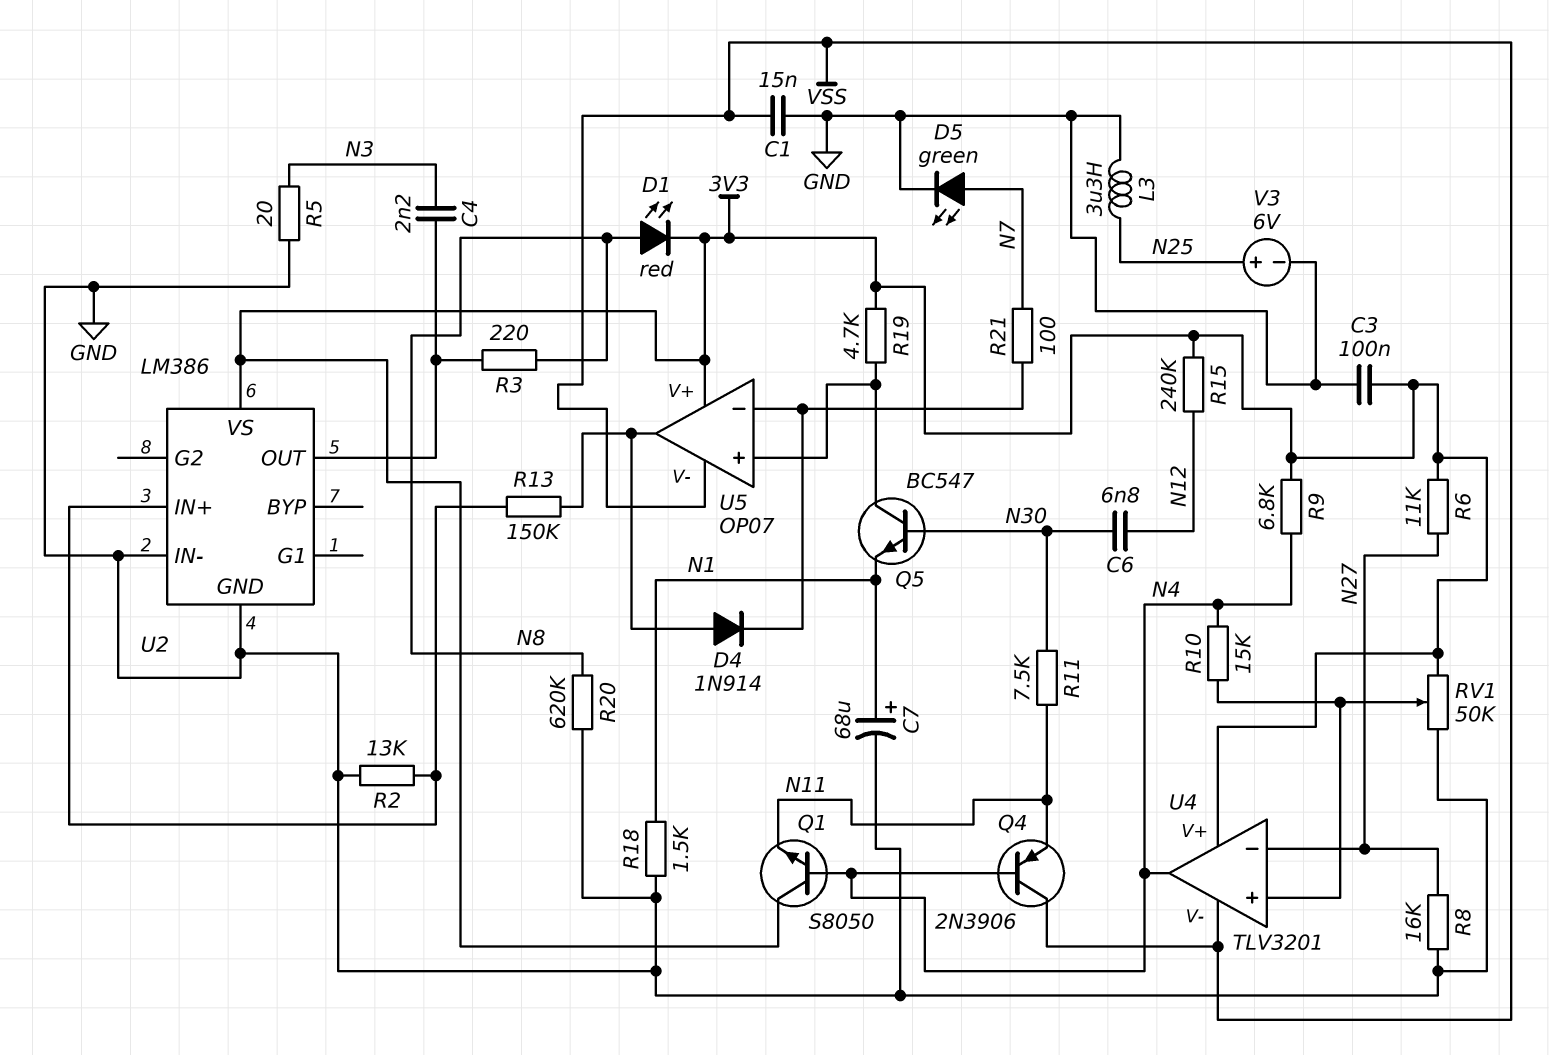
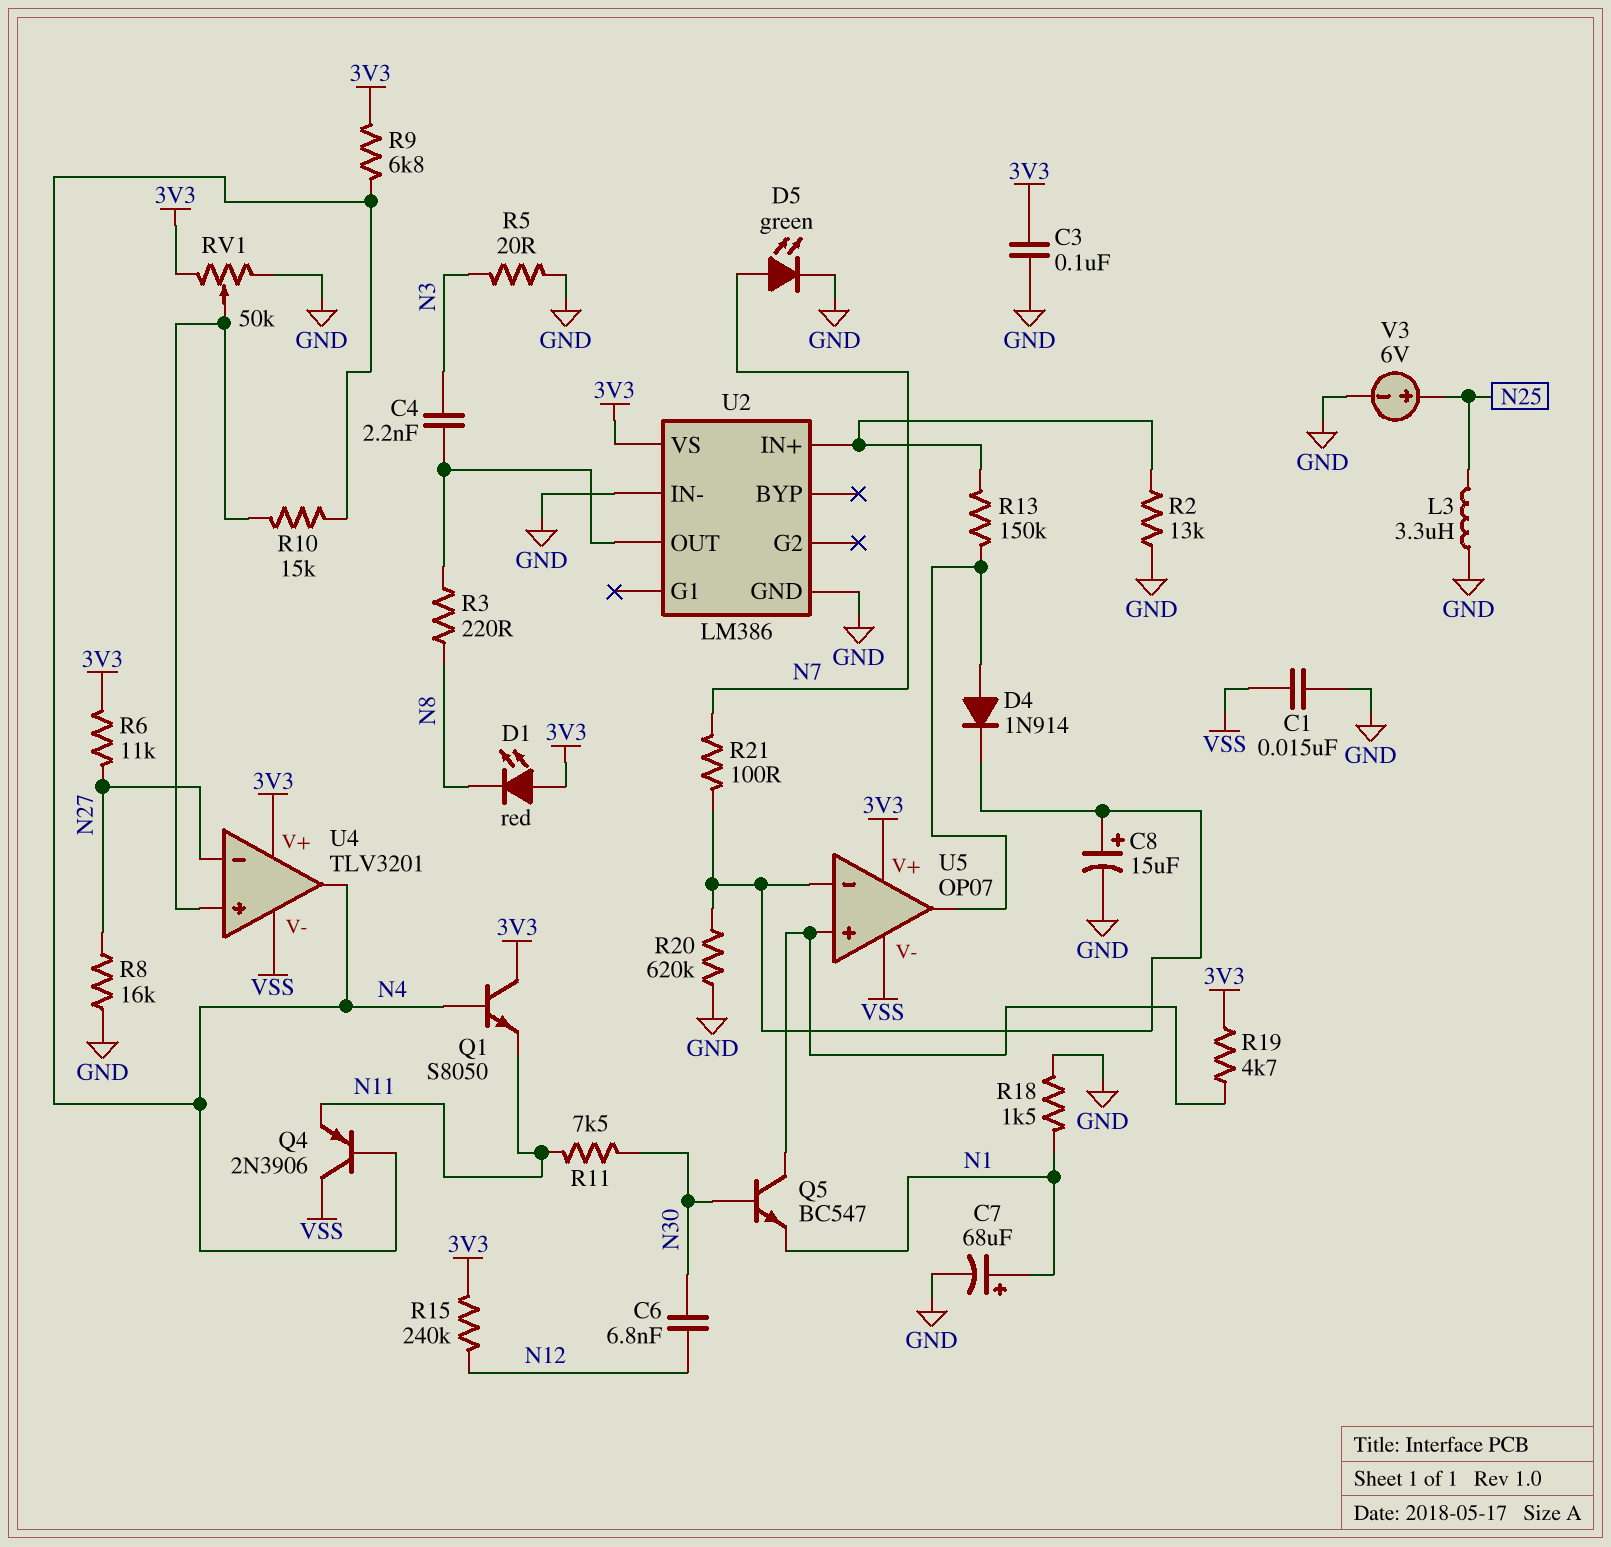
C8: none -> 15uF (plus U5/in-, minus GND)
D1: LED red (A N8, K 3V3) -> LED red (A 3V3, K N8)
R20: 620k (GND, N8) -> 620k (GND, U5/in-)

